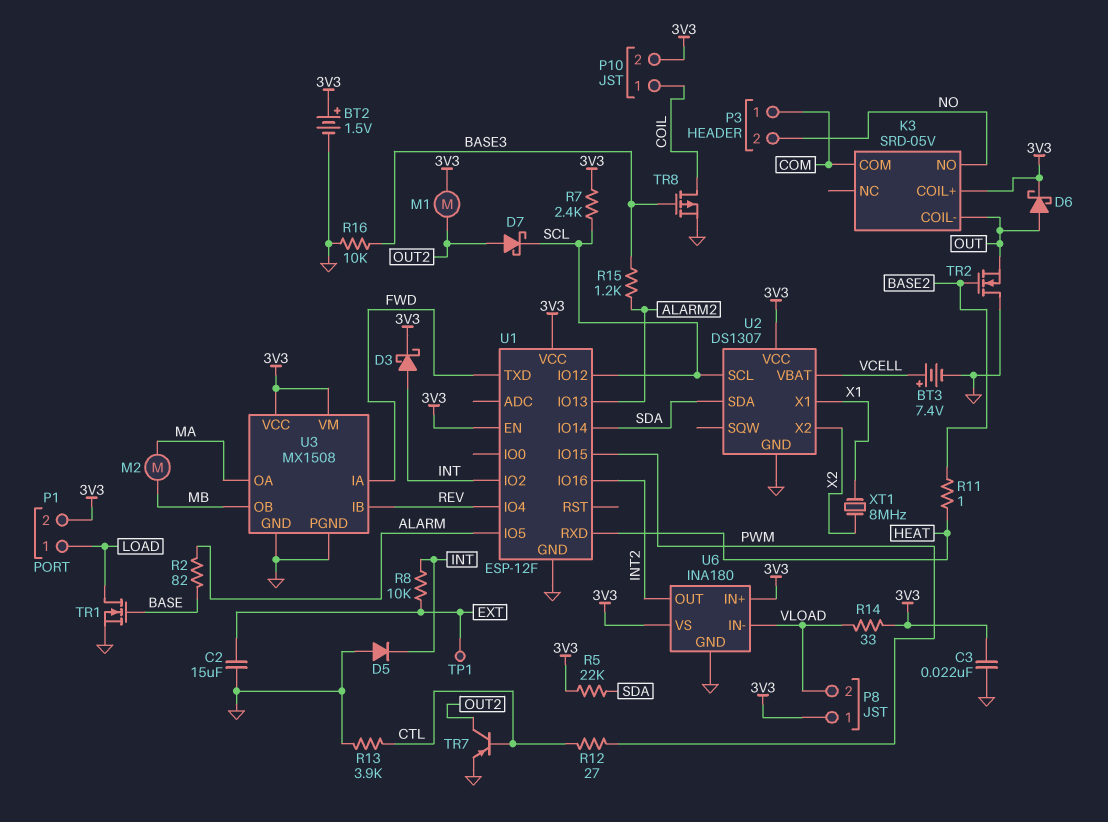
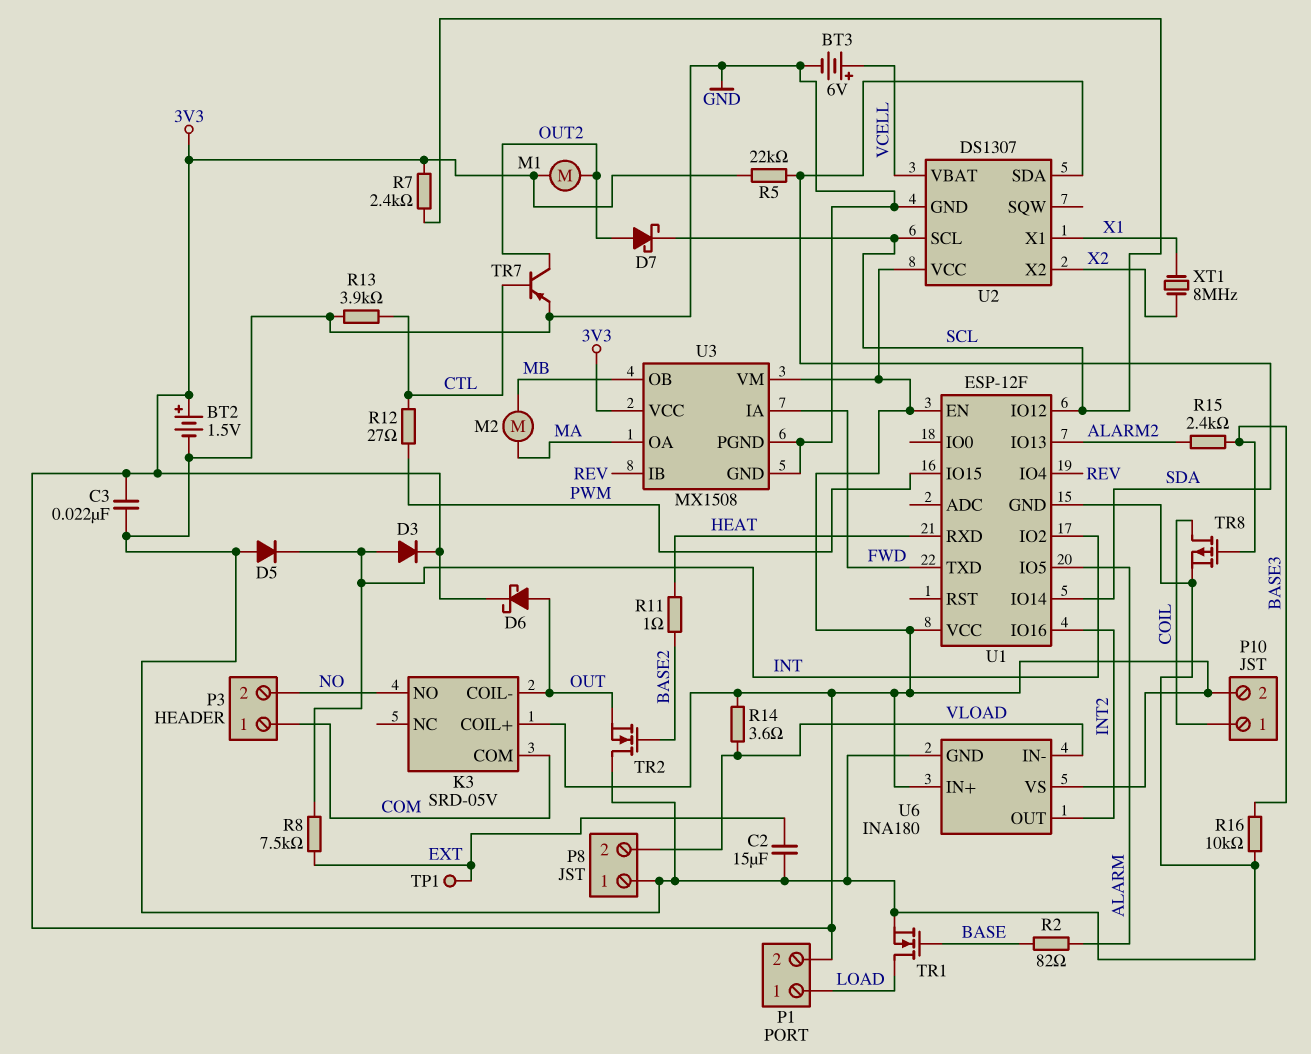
BT3: 7.4V (plus VCELL, minus GND) -> 6V (plus VCELL, minus GND)
D3: schottky (A INT, K 3V3) -> diode (A INT, K 3V3)
P8 pin 1: 3V3 -> GND
R8: 10k (EXT, INT) -> 7.5k (EXT, INT)
R14: 33 (3V3, VLOAD) -> 3.6 (3V3, VLOAD)
R15: 1.2k (ALARM2, BASE3) -> 2.4k (ALARM2, BASE3)

